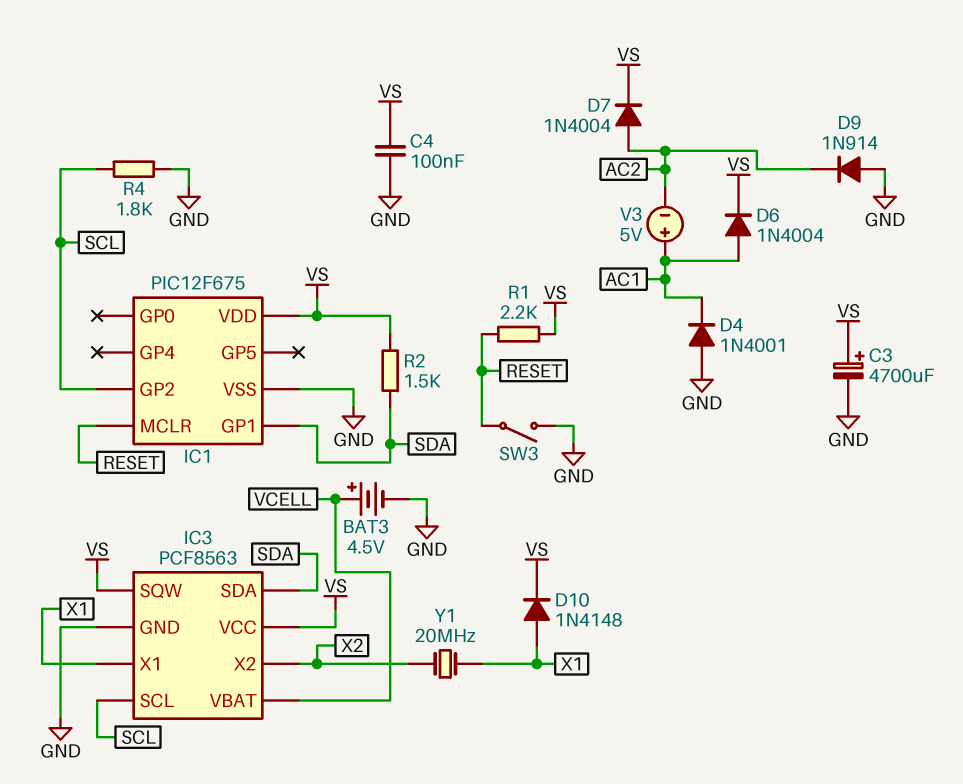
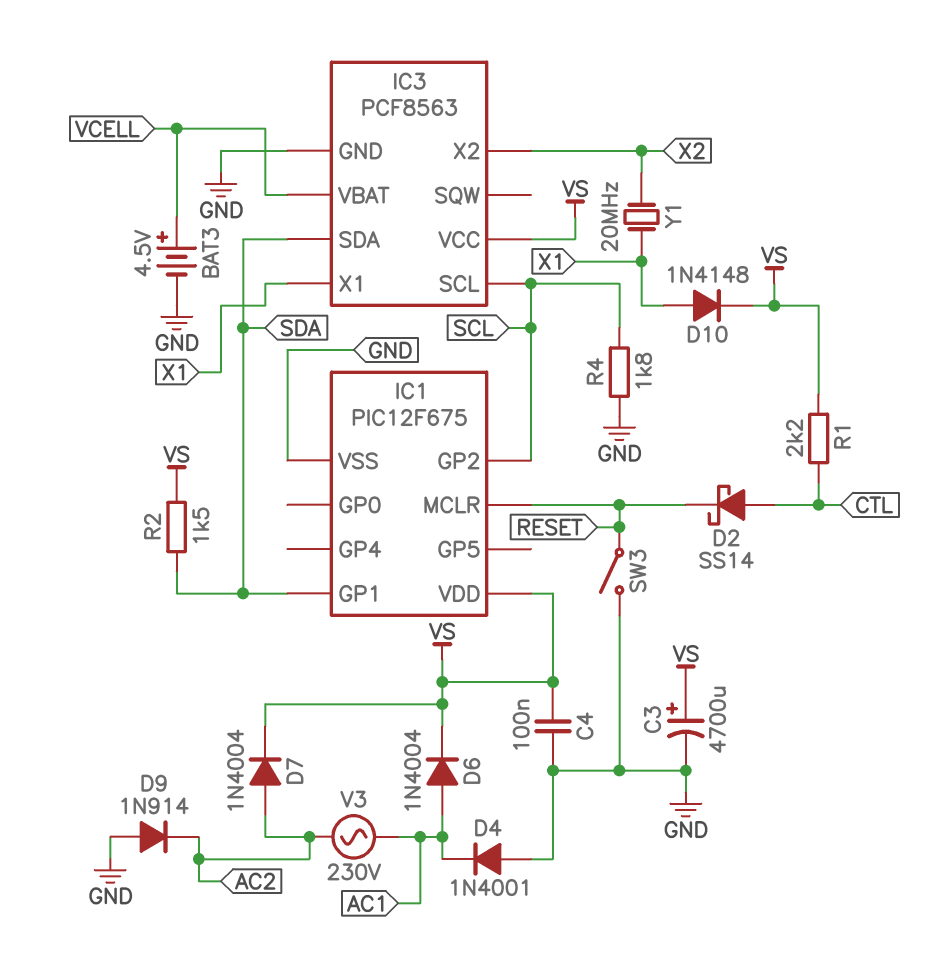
D2: none -> schottky SS14 (A CTL, K RESET)
IC3 pin SQW: VS -> none
R1: 2.2k (RESET, VS) -> 2.2k (CTL, VS)
V3: 5V (plus AC1, minus AC2) -> AC 230V (AC1, AC2)

